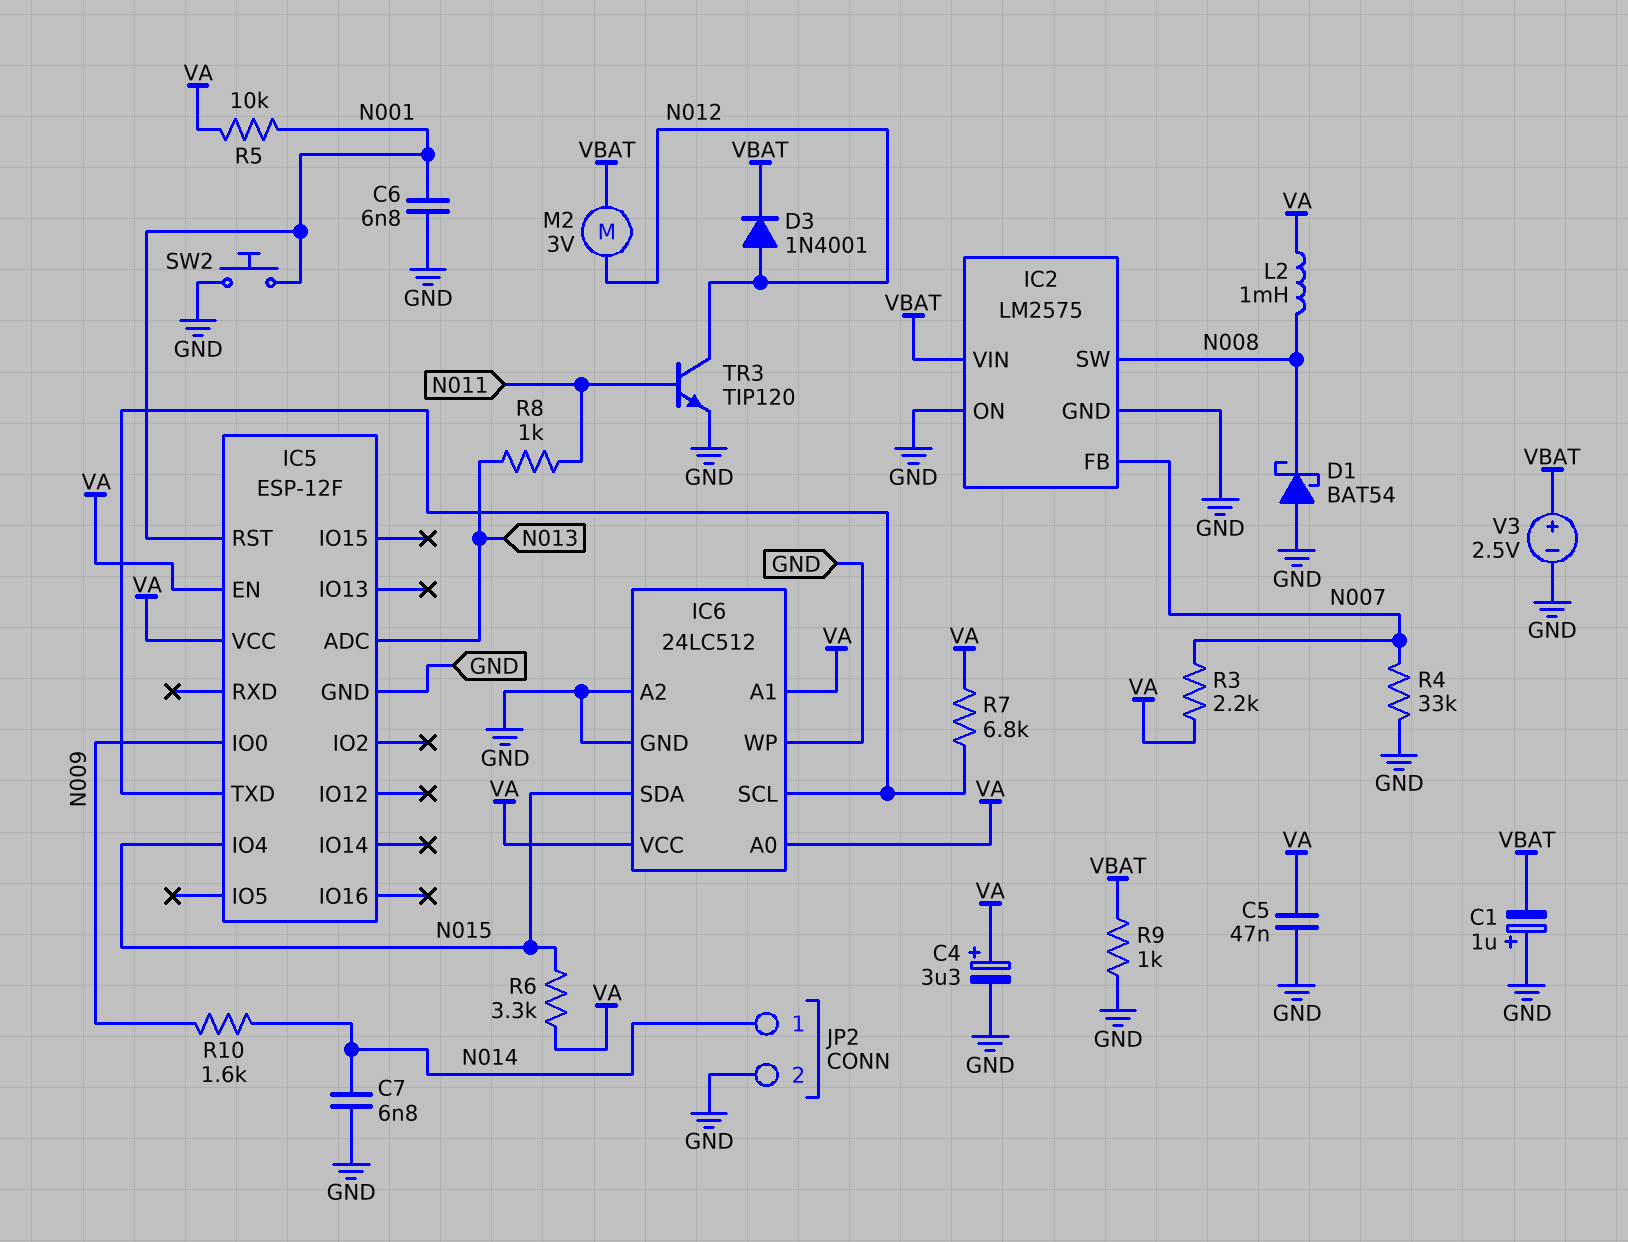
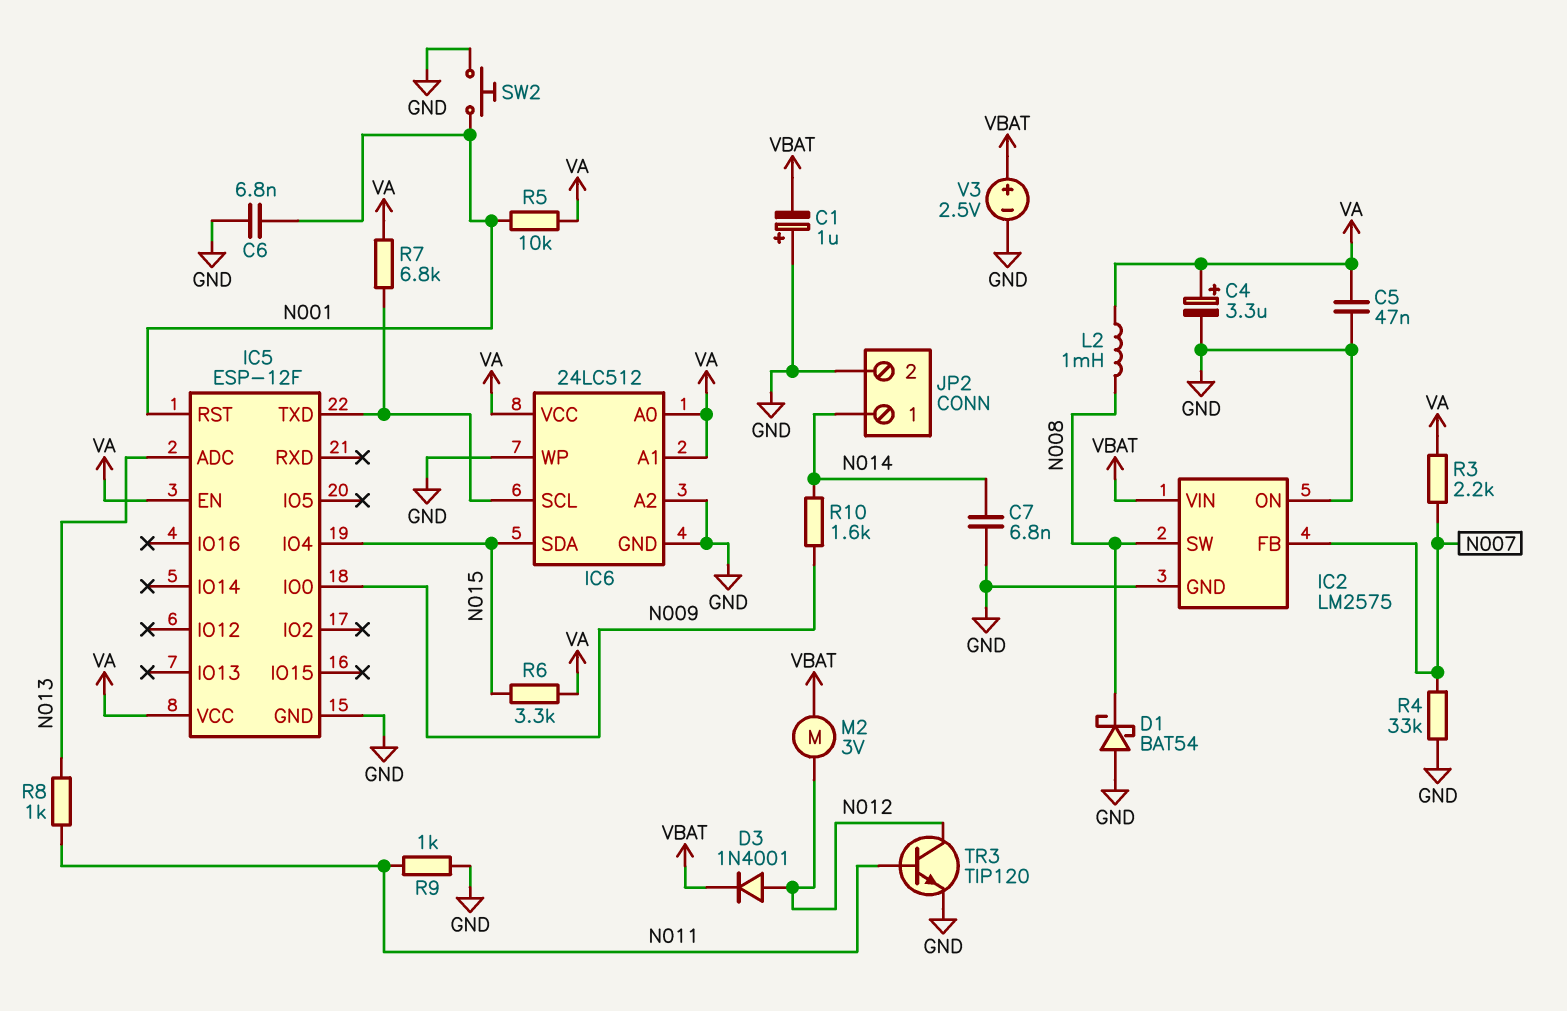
R9: 1k (GND, VBAT) -> 1k (GND, N011)

